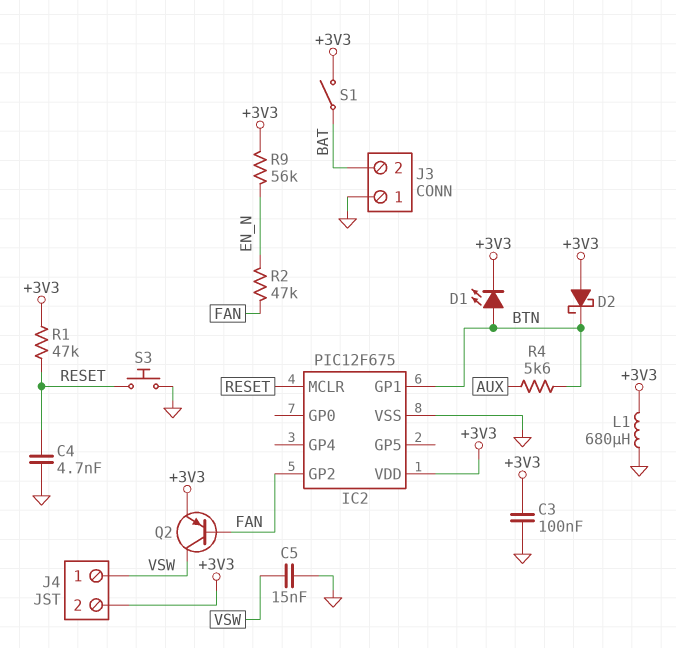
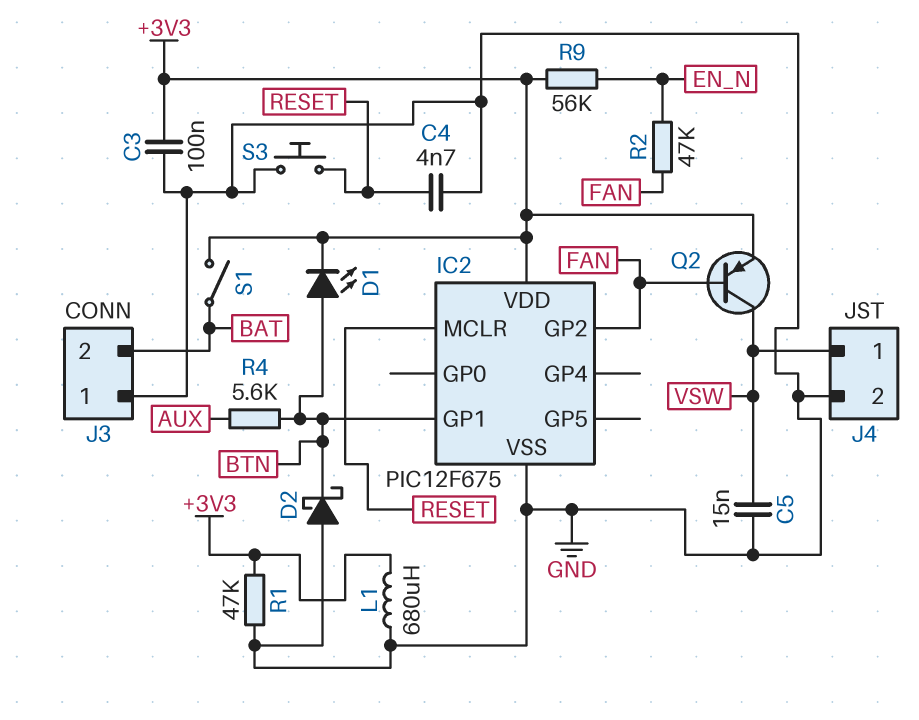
D2: schottky (A +3V3, K BTN) -> schottky (A GND, K BTN)
J4 pin 2: +3V3 -> GND
R1: 47k (+3V3, RESET) -> 47k (+3V3, GND)

